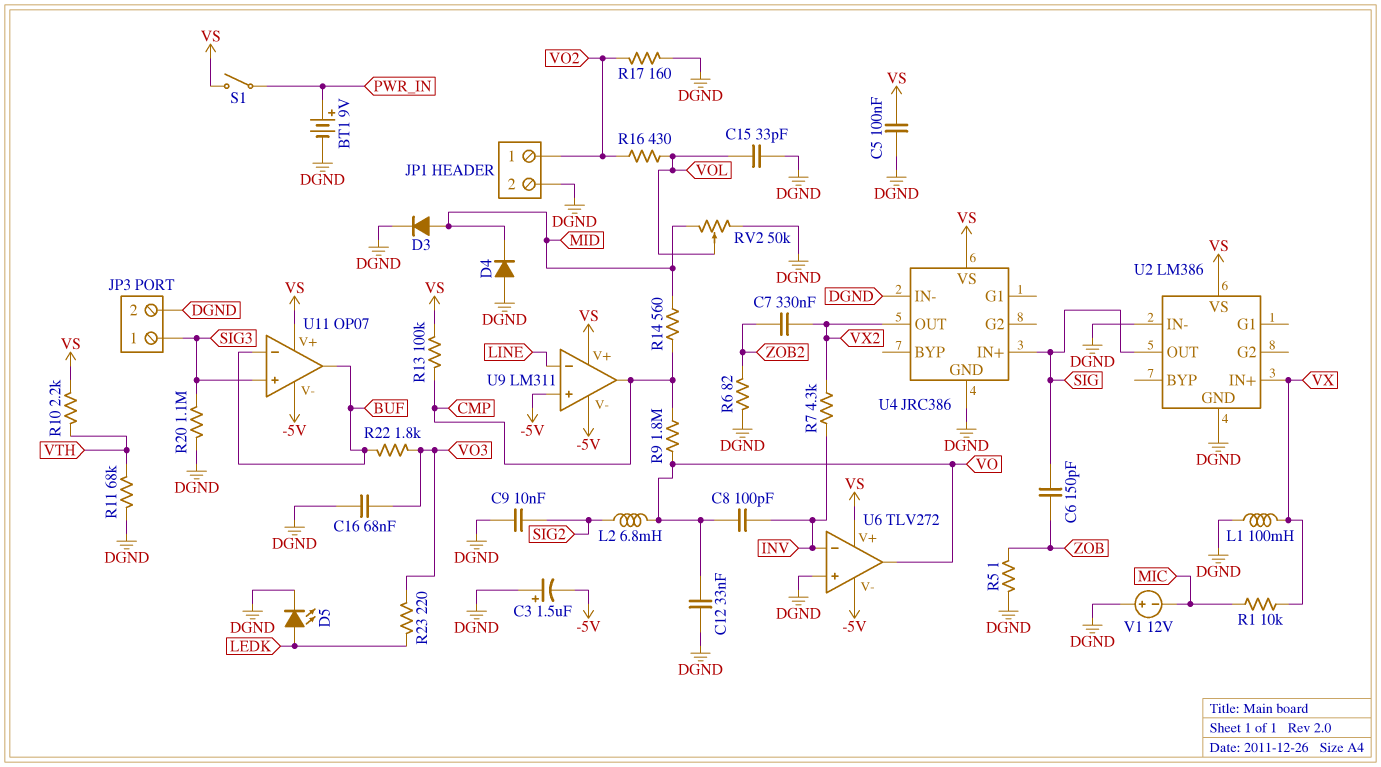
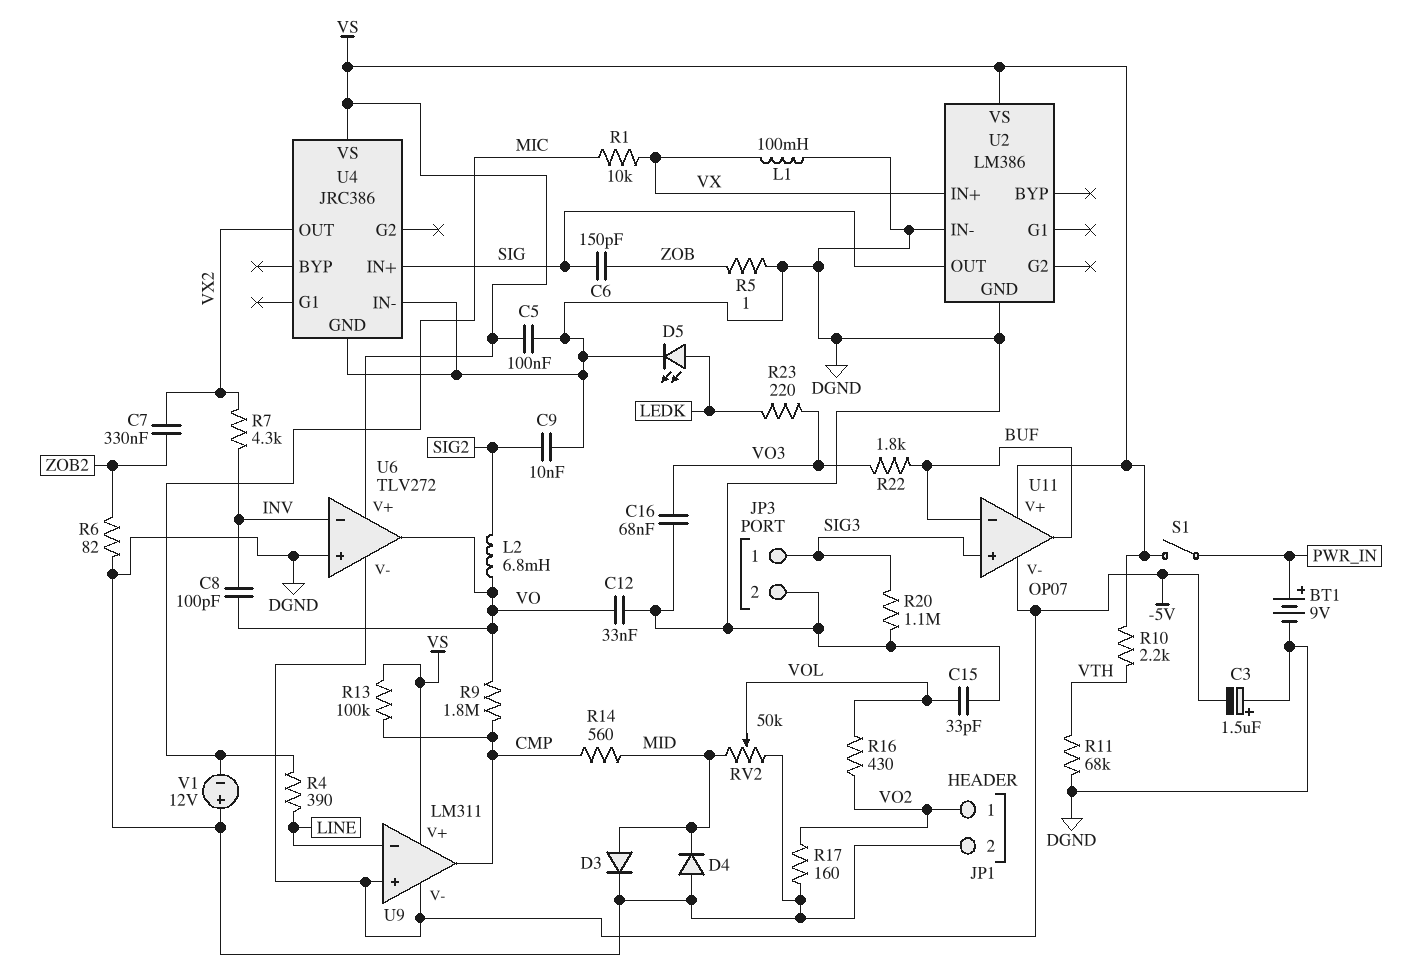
R4: none -> 390 (LINE, MIC)

